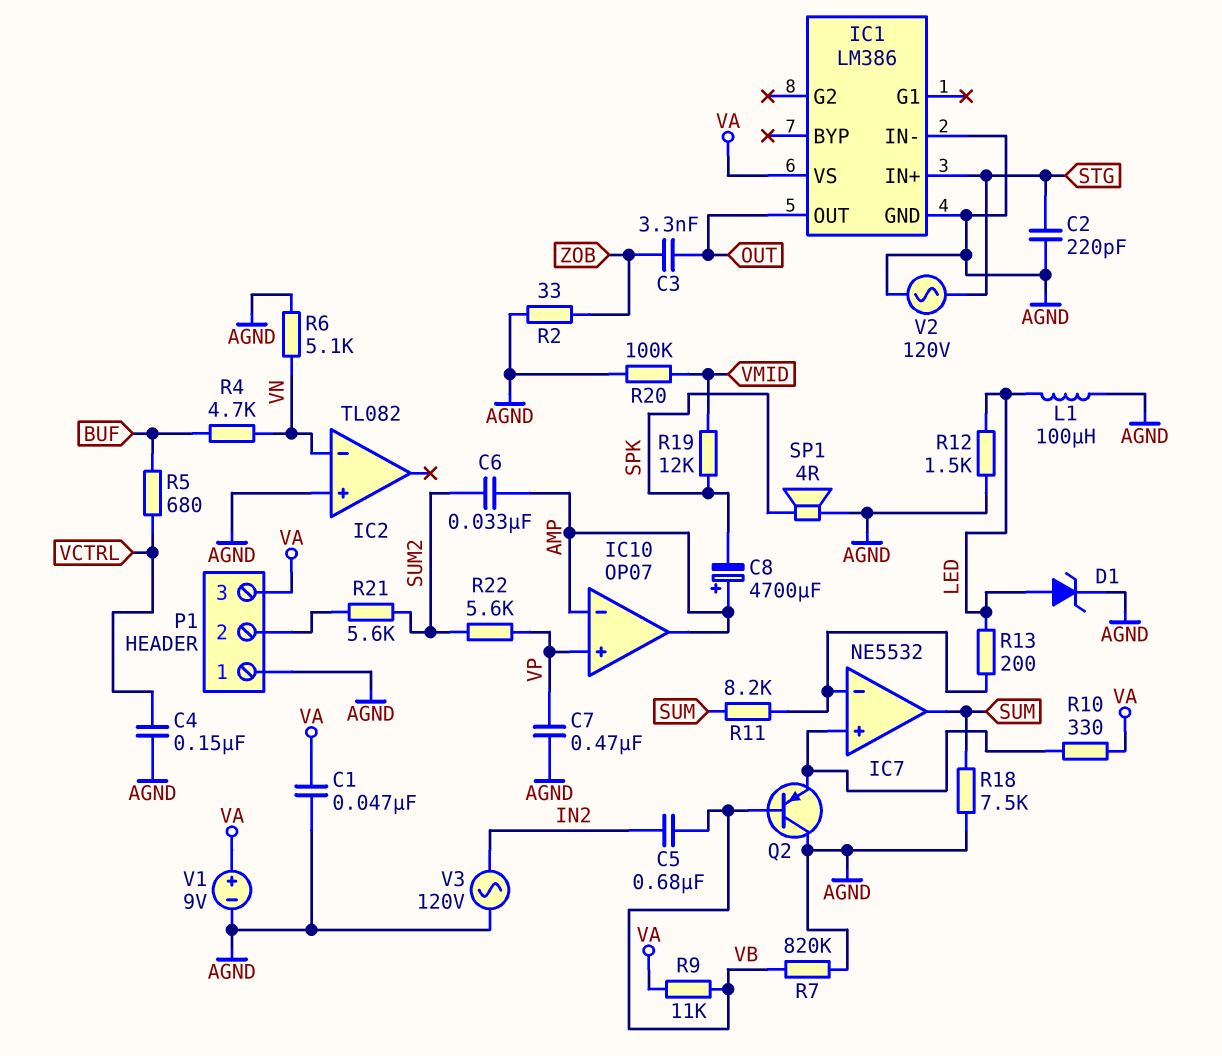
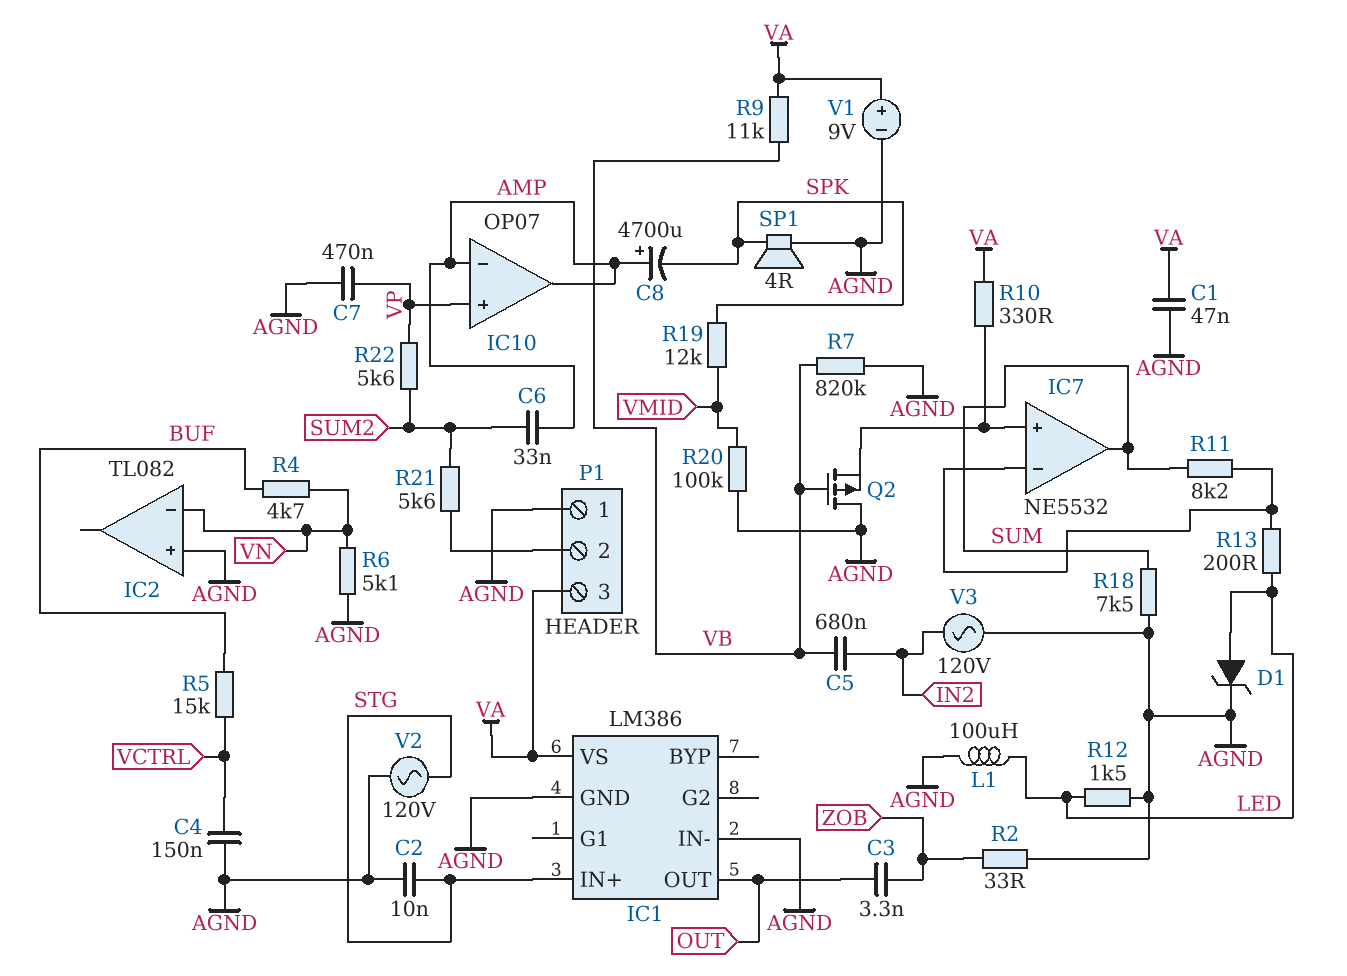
C2: 220pF (AGND, STG) -> 10nF (AGND, STG)
Q2: PNP (B VB, C AGND, E IC7/in+) -> PMOS (G VB, D AGND, S IC7/in+)
R5: 680 (BUF, VCTRL) -> 15k (BUF, VCTRL)

